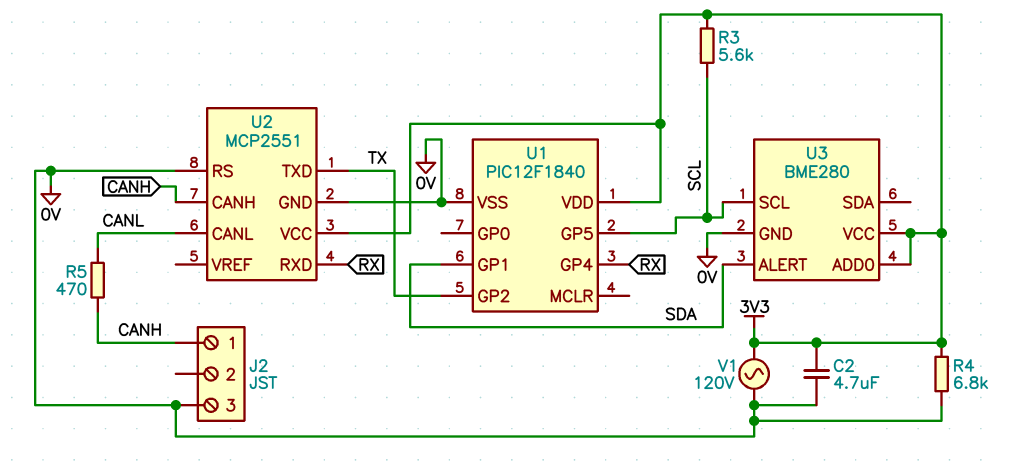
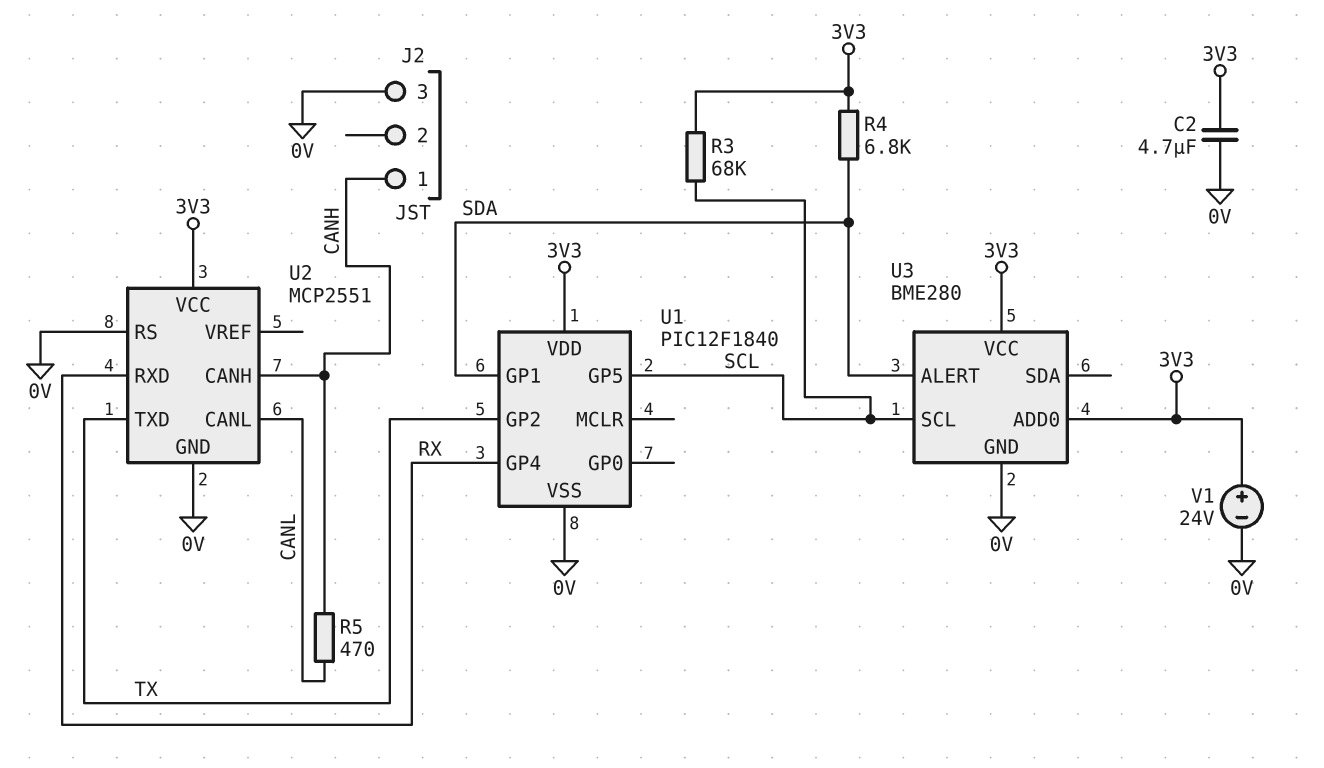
R3: 5.6k (3V3, SCL) -> 68k (3V3, SCL)
R4: 6.8k (0V, 3V3) -> 6.8k (3V3, SDA)
V1: AC 120V (0V, 3V3) -> 24V (plus 3V3, minus 0V)

